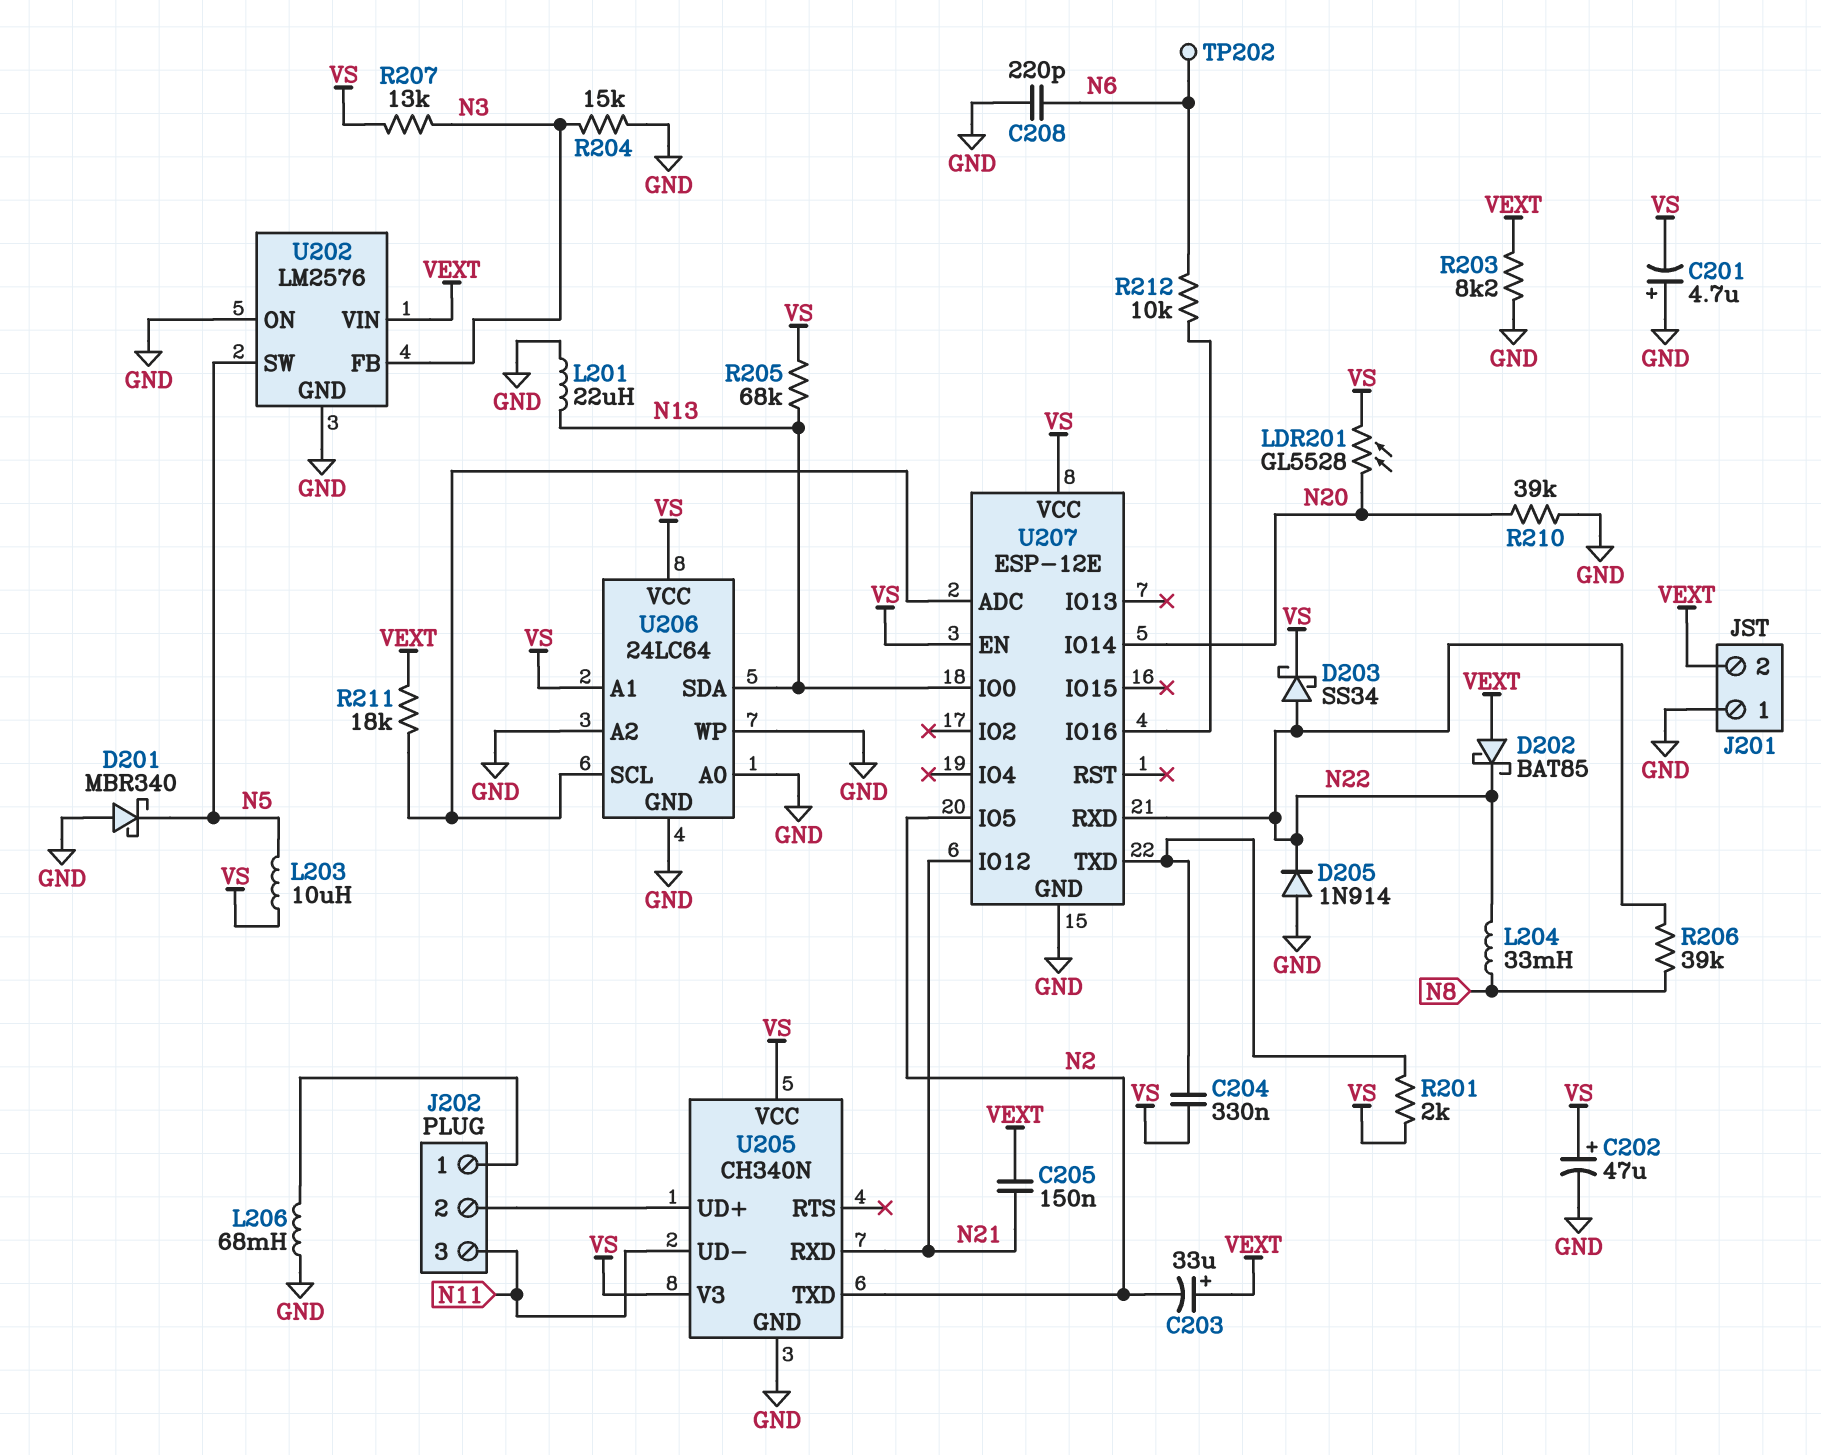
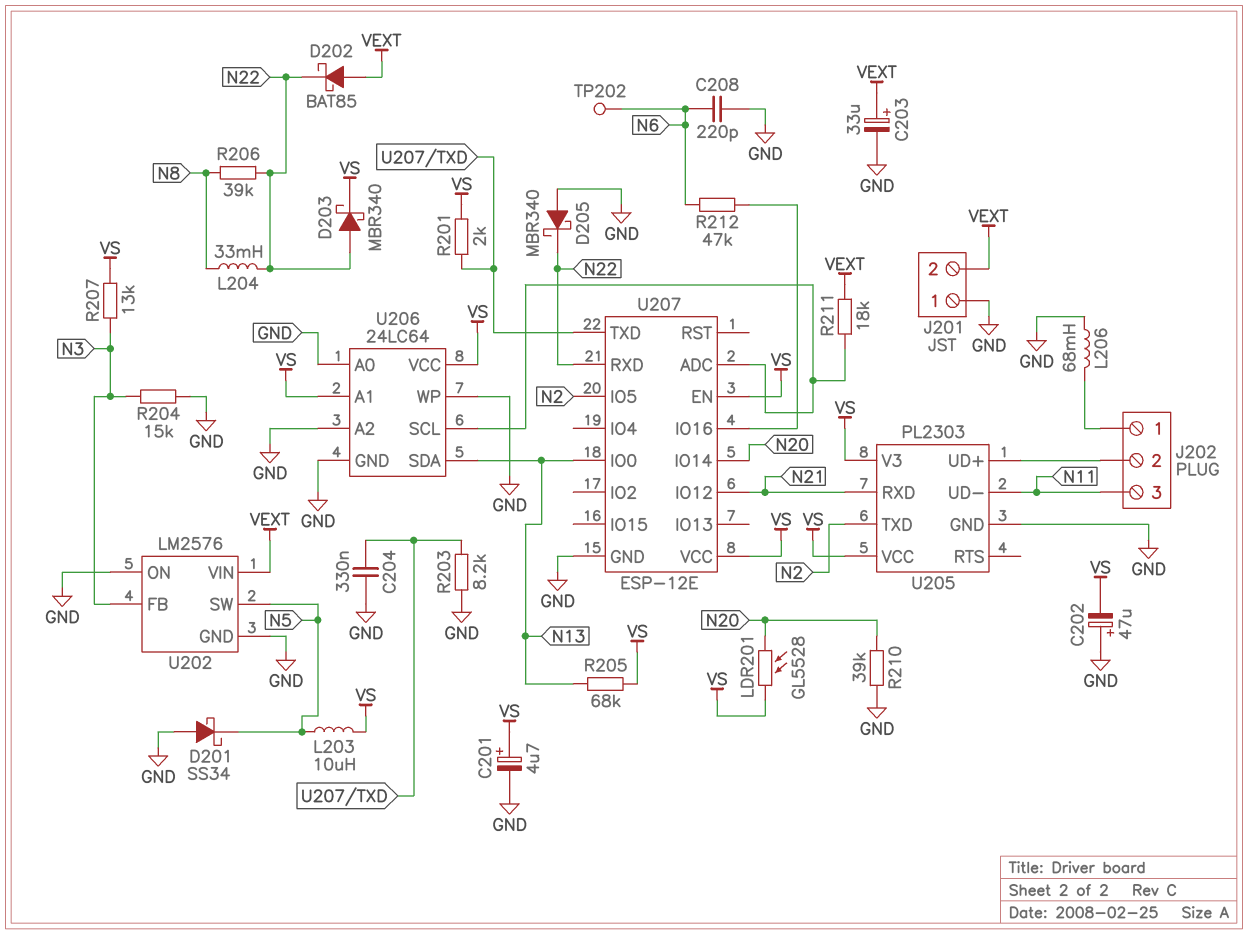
C201: 4.7uF (plus GND, minus VS) -> 4.7uF (plus VS, minus GND)
C202: 47uF (plus VS, minus GND) -> 47uF (plus GND, minus VS)
C203: 33uF (plus VEXT, minus N2) -> 33uF (plus VEXT, minus GND)
C204: 330nF (U207/TXD, VS) -> 330nF (GND, U207/TXD)
C205: 150nF (N21, VEXT) -> none
D201: schottky MBR340 (A GND, K N5) -> schottky SS34 (A GND, K N5)
D203: schottky SS34 (A N22, K VS) -> schottky MBR340 (A N22, K VS)
D205: diode 1N914 (A GND, K N22) -> schottky MBR340 (A GND, K N22)
L201: 22uH (GND, N13) -> none
R203: 8.2k (GND, VEXT) -> 8.2k (GND, U207/TXD)
R212: 10k (N6, U207/IO16) -> 47k (N6, U207/IO16)
U205: CH340N -> PL2303

